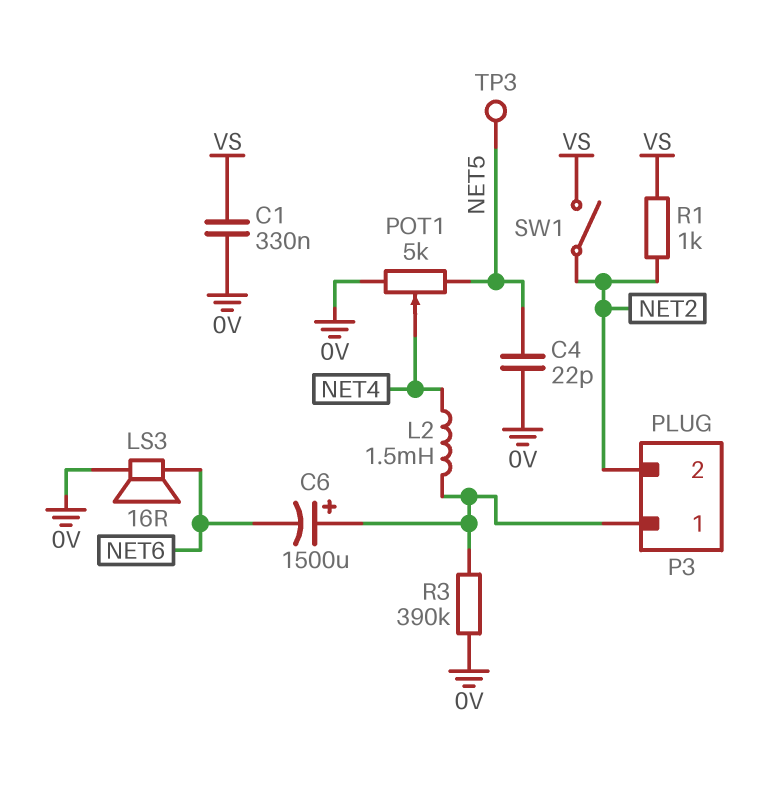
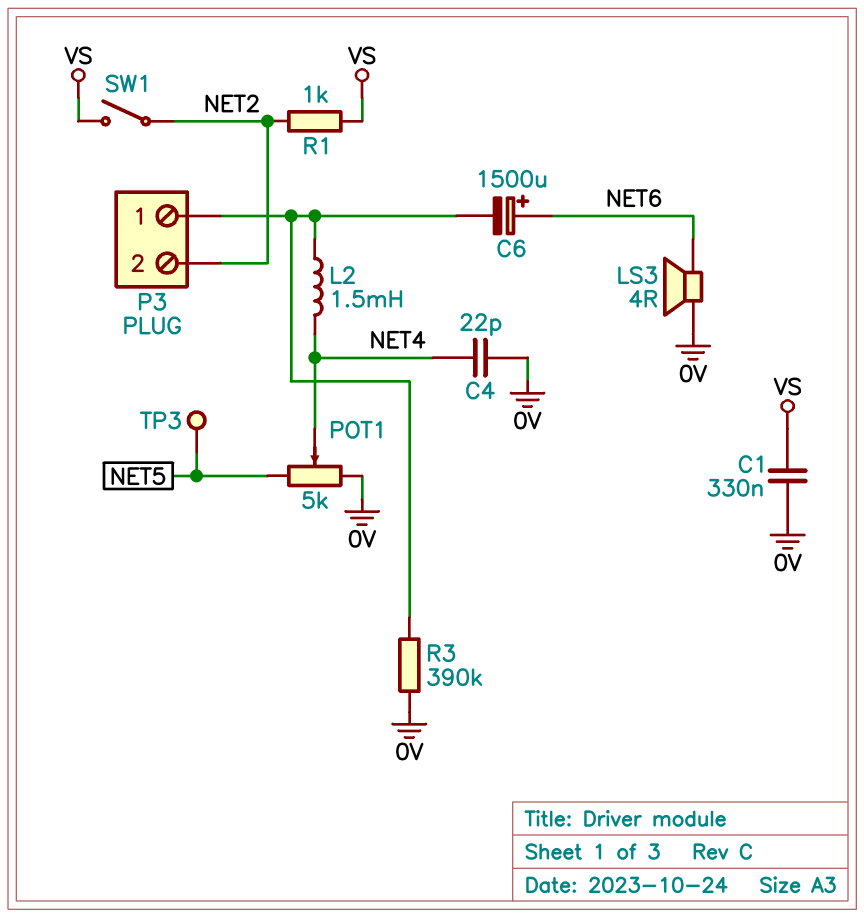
C4: 22pF (0V, NET5) -> 22pF (0V, NET4)
C6: 1500uF (plus P3/1, minus NET6) -> 1500uF (plus NET6, minus P3/1)
LS3: speaker 16R (0V, NET6) -> speaker 4R (0V, NET6)

